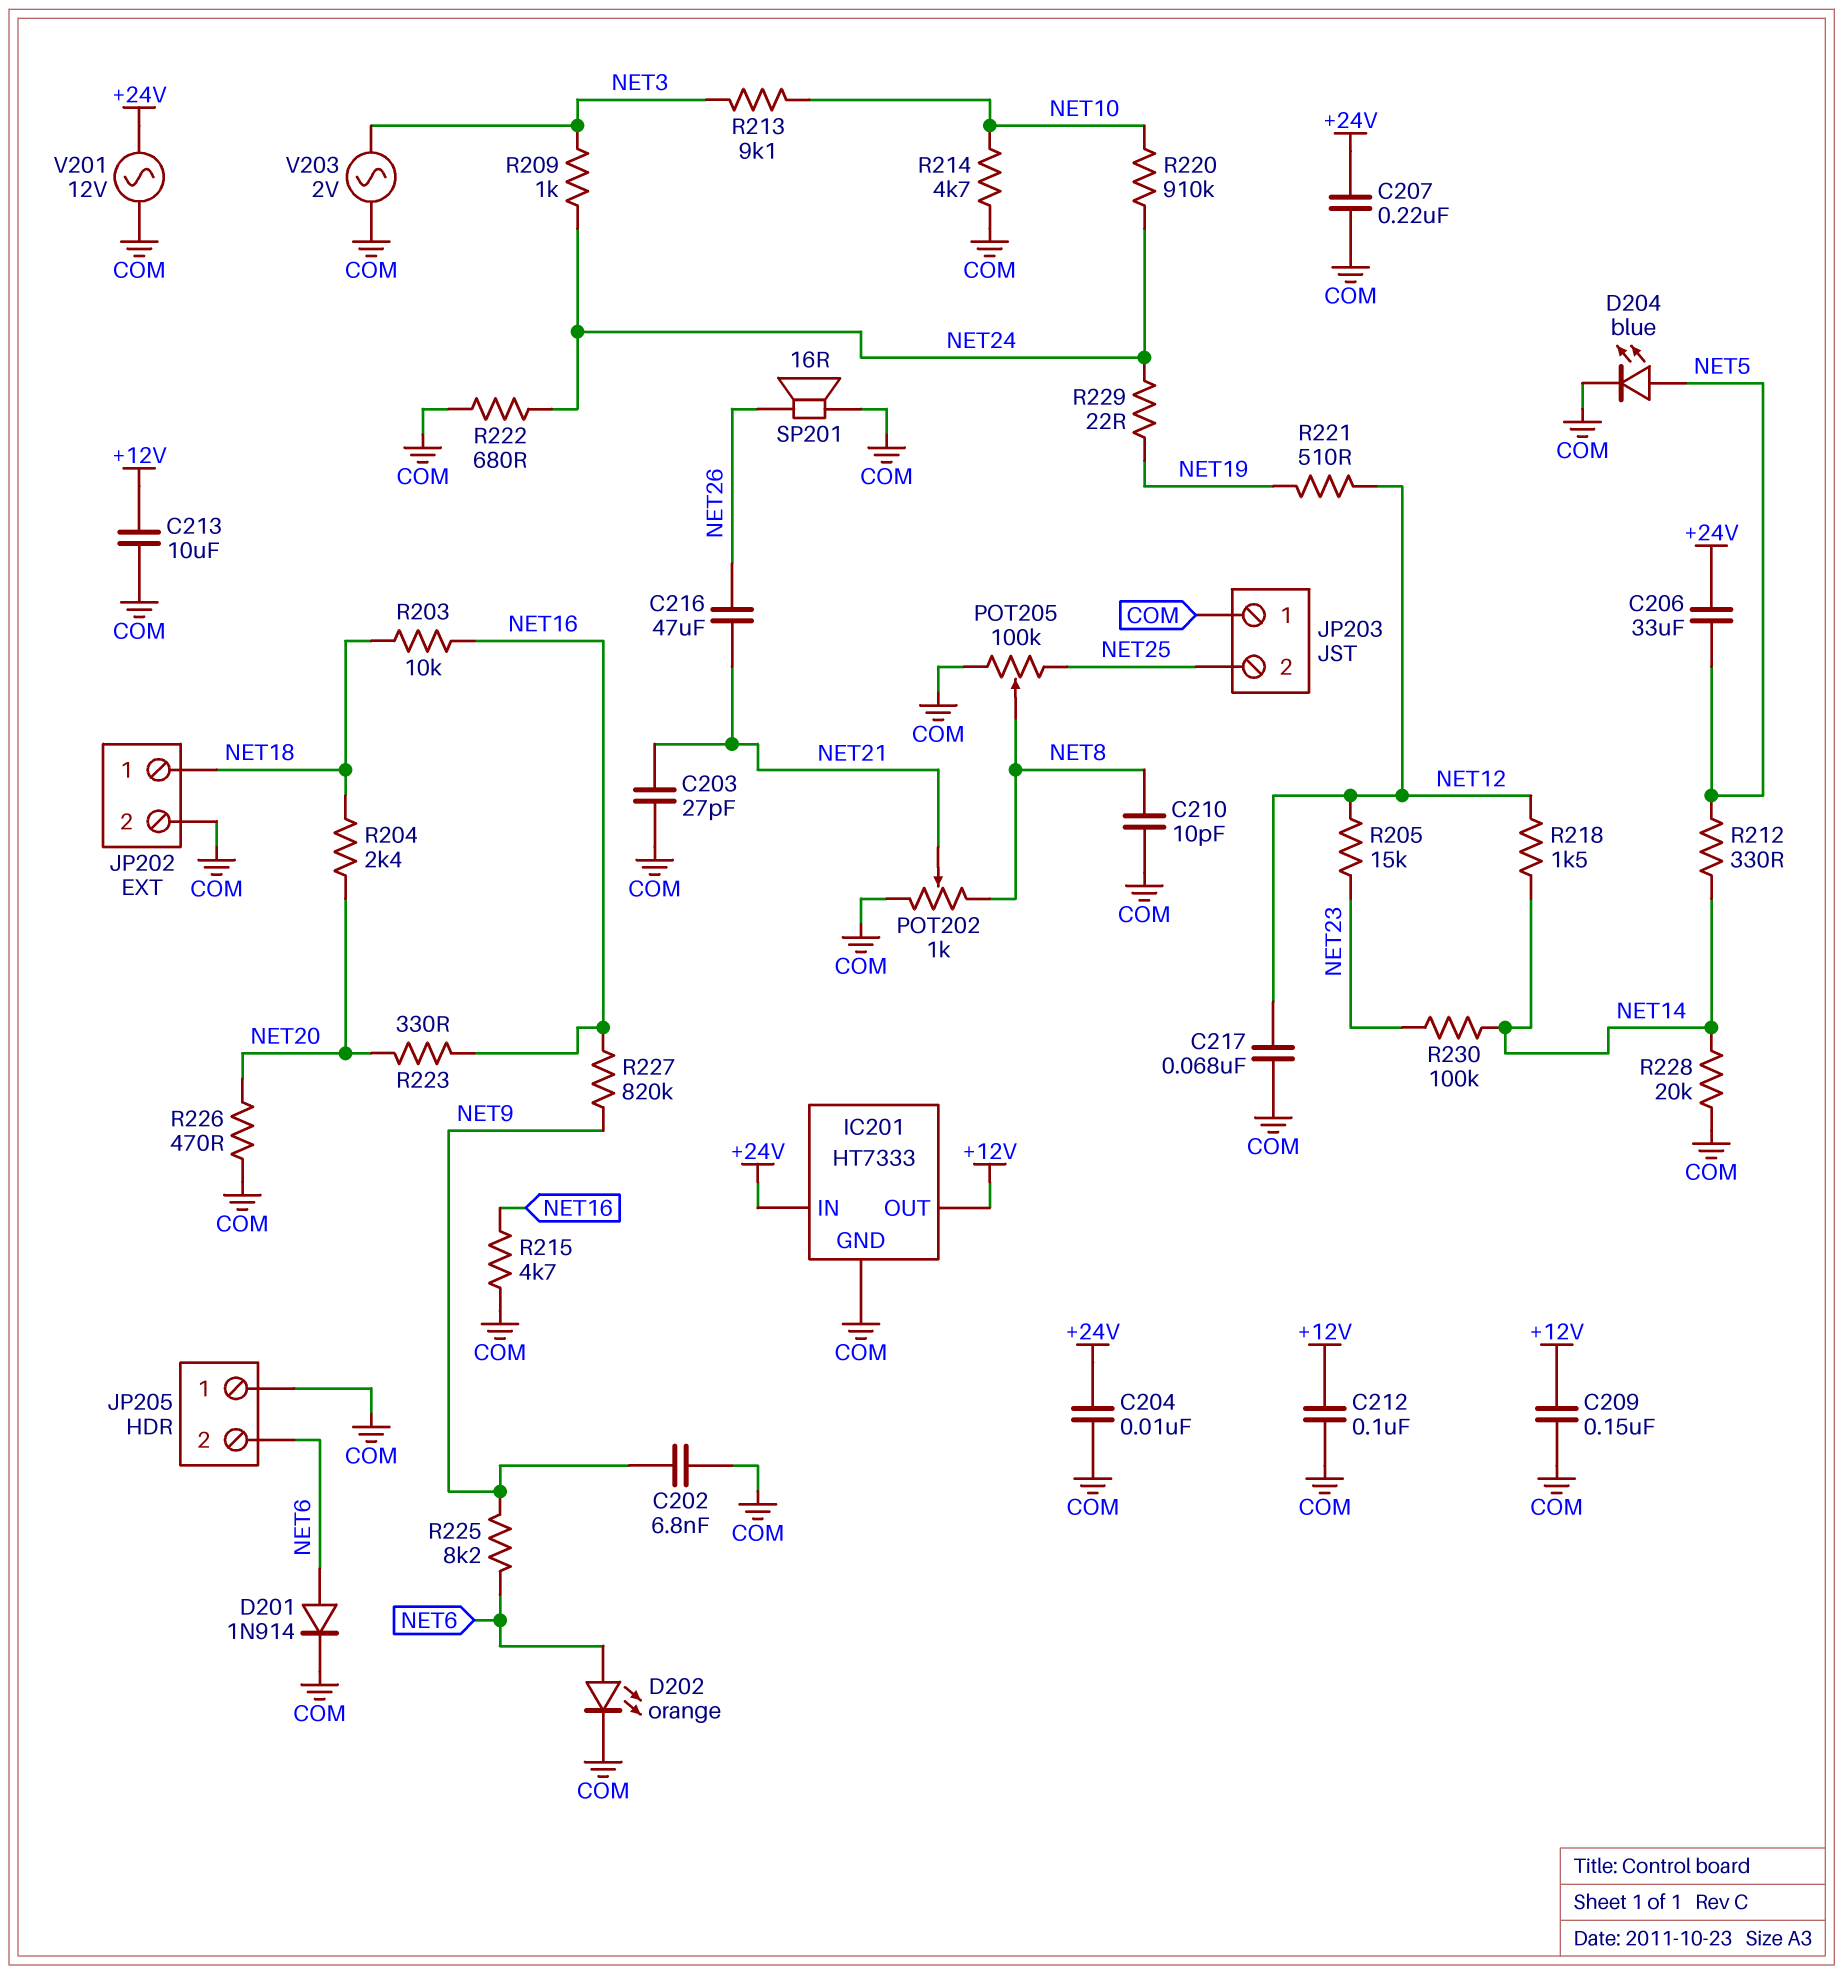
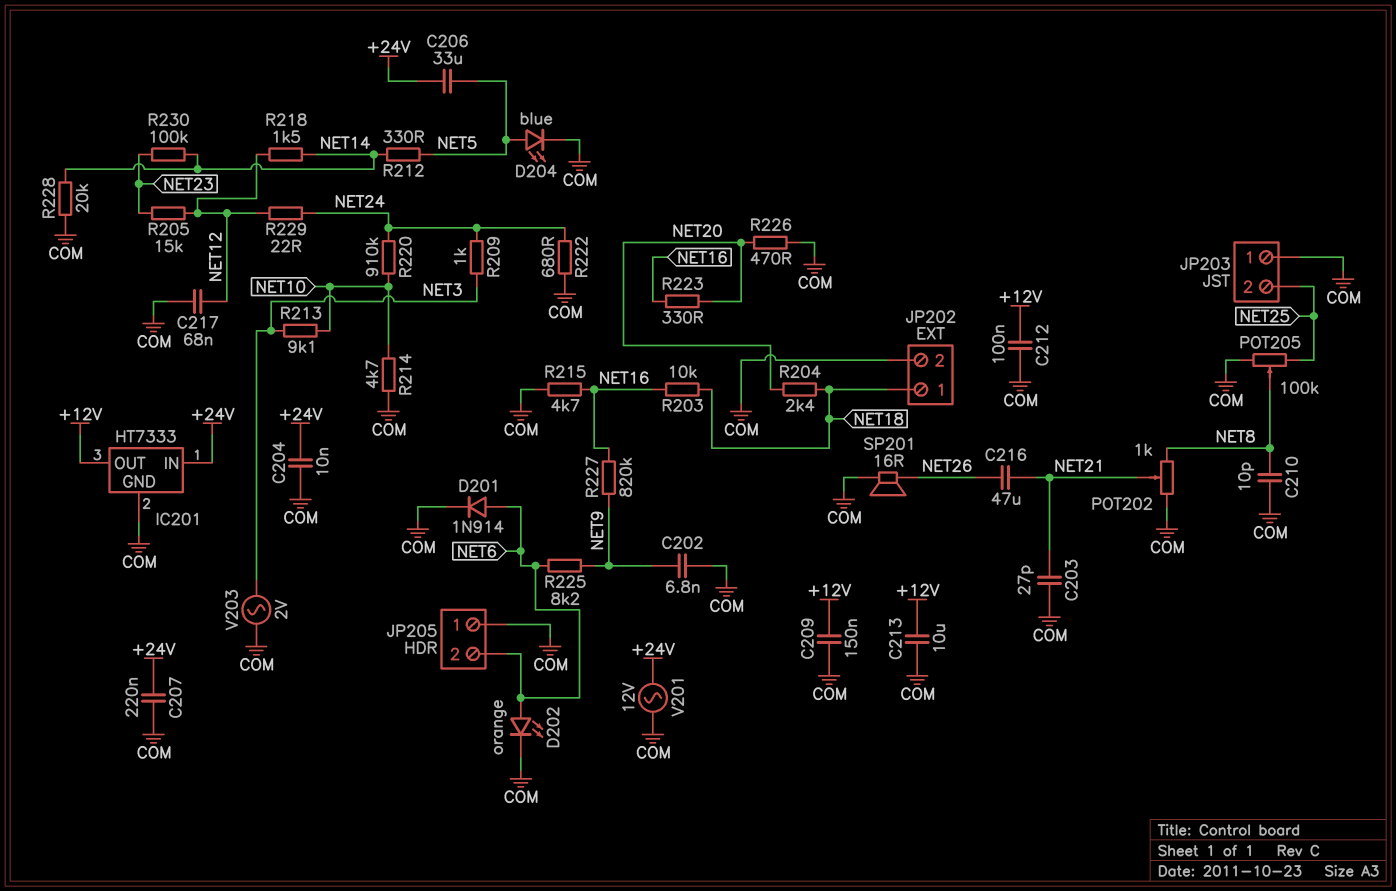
R221: 510 (NET12, NET19) -> none
R229: 22 (NET19, NET24) -> 22 (NET12, NET24)

